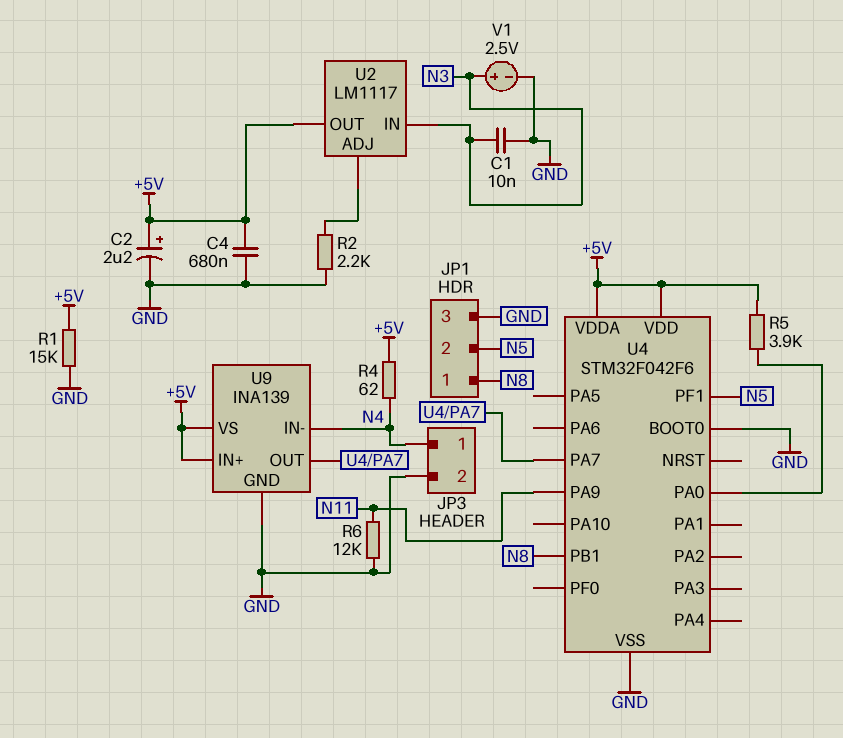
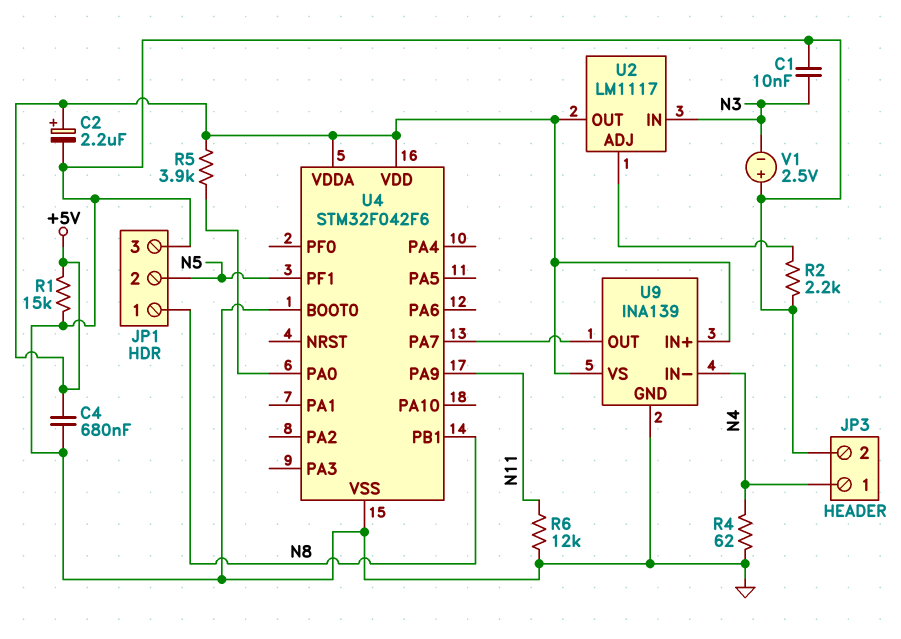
R4: 62 (+5V, N4) -> 62 (GND, N4)
V1: 2.5V (plus N3, minus GND) -> 2.5V (plus GND, minus N3)

